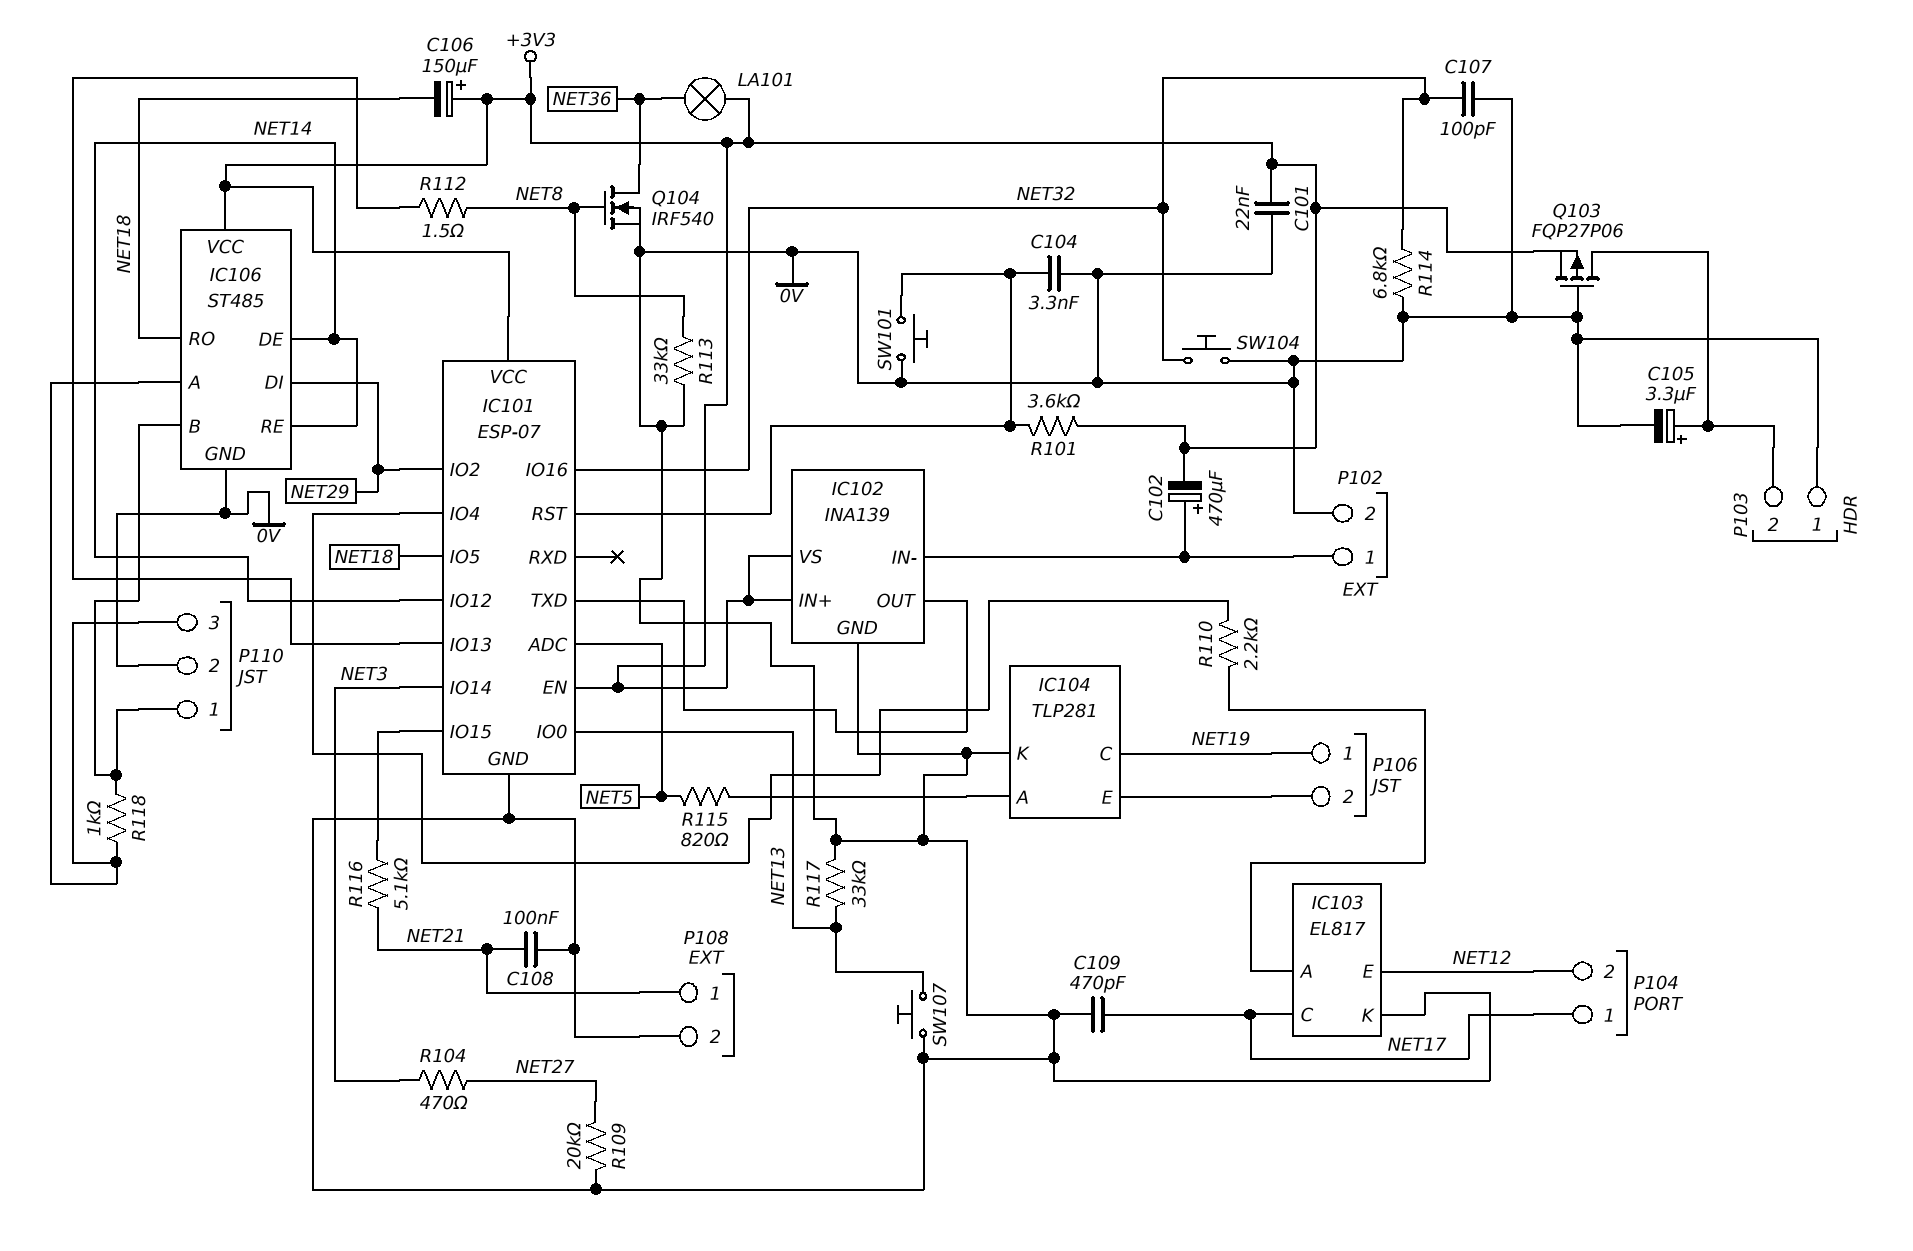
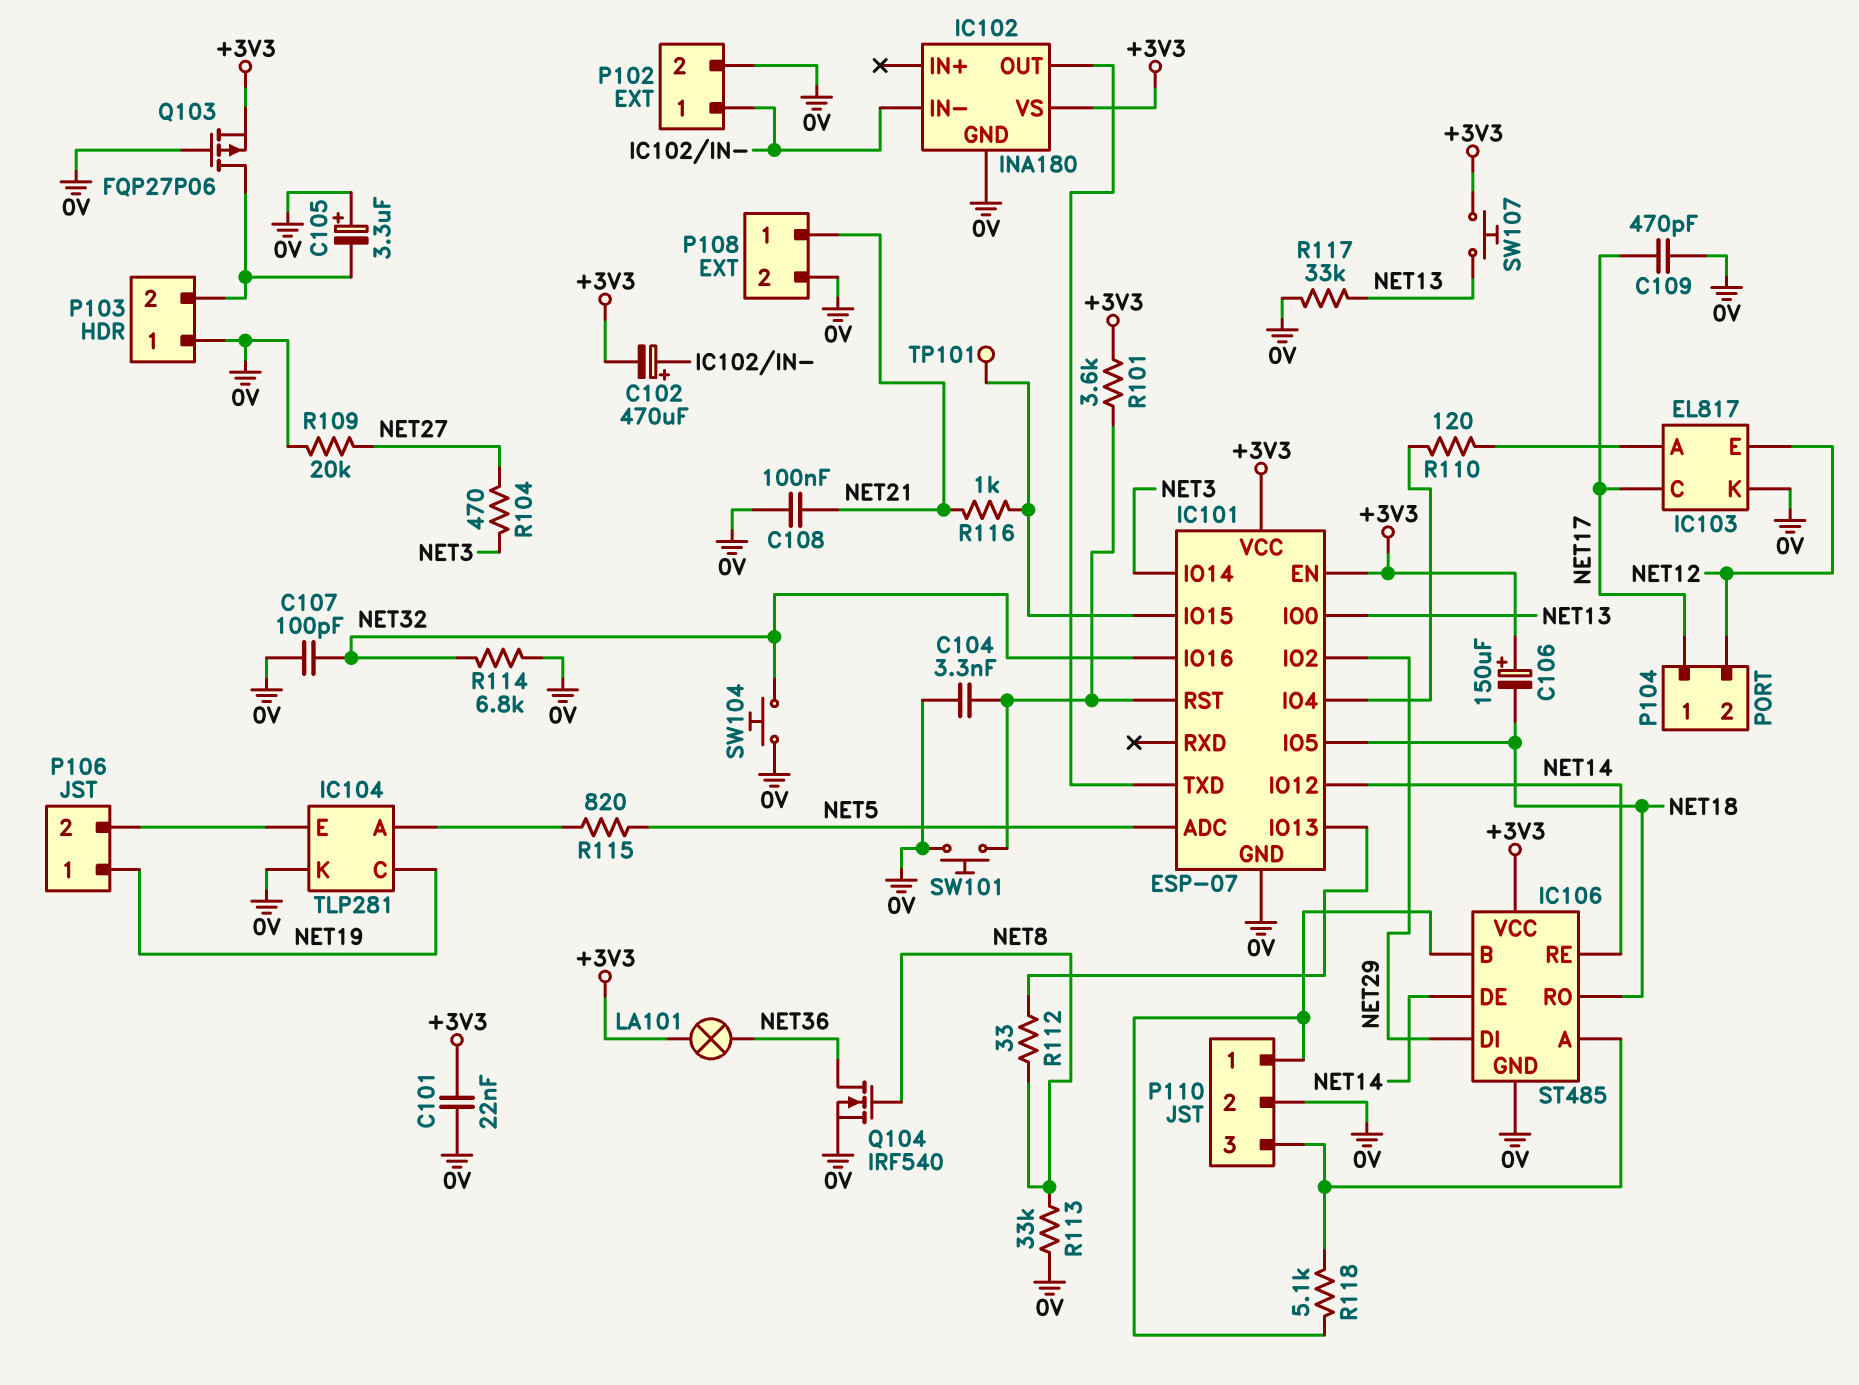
C105: 3.3uF (plus P103/2, minus 0V) -> 3.3uF (plus 0V, minus P103/2)
IC102: INA139 -> INA180
IC102 pin IN+: +3V3 -> none
R110: 2.2k (IC101/IO4, IC103/A) -> 120 (IC101/IO4, IC103/A)
R112: 1.5 (IC101/IO13, NET8) -> 33 (IC101/IO13, NET8)
R116: 5.1k (IC101/IO15, NET21) -> 1k (IC101/IO15, NET21)
R118: 1k (IC106/A, IC106/B) -> 5.1k (IC106/A, IC106/B)
SW107: button (0V, NET13) -> button (+3V3, NET13)
TP101: none -> test point (IC101/IO15)

